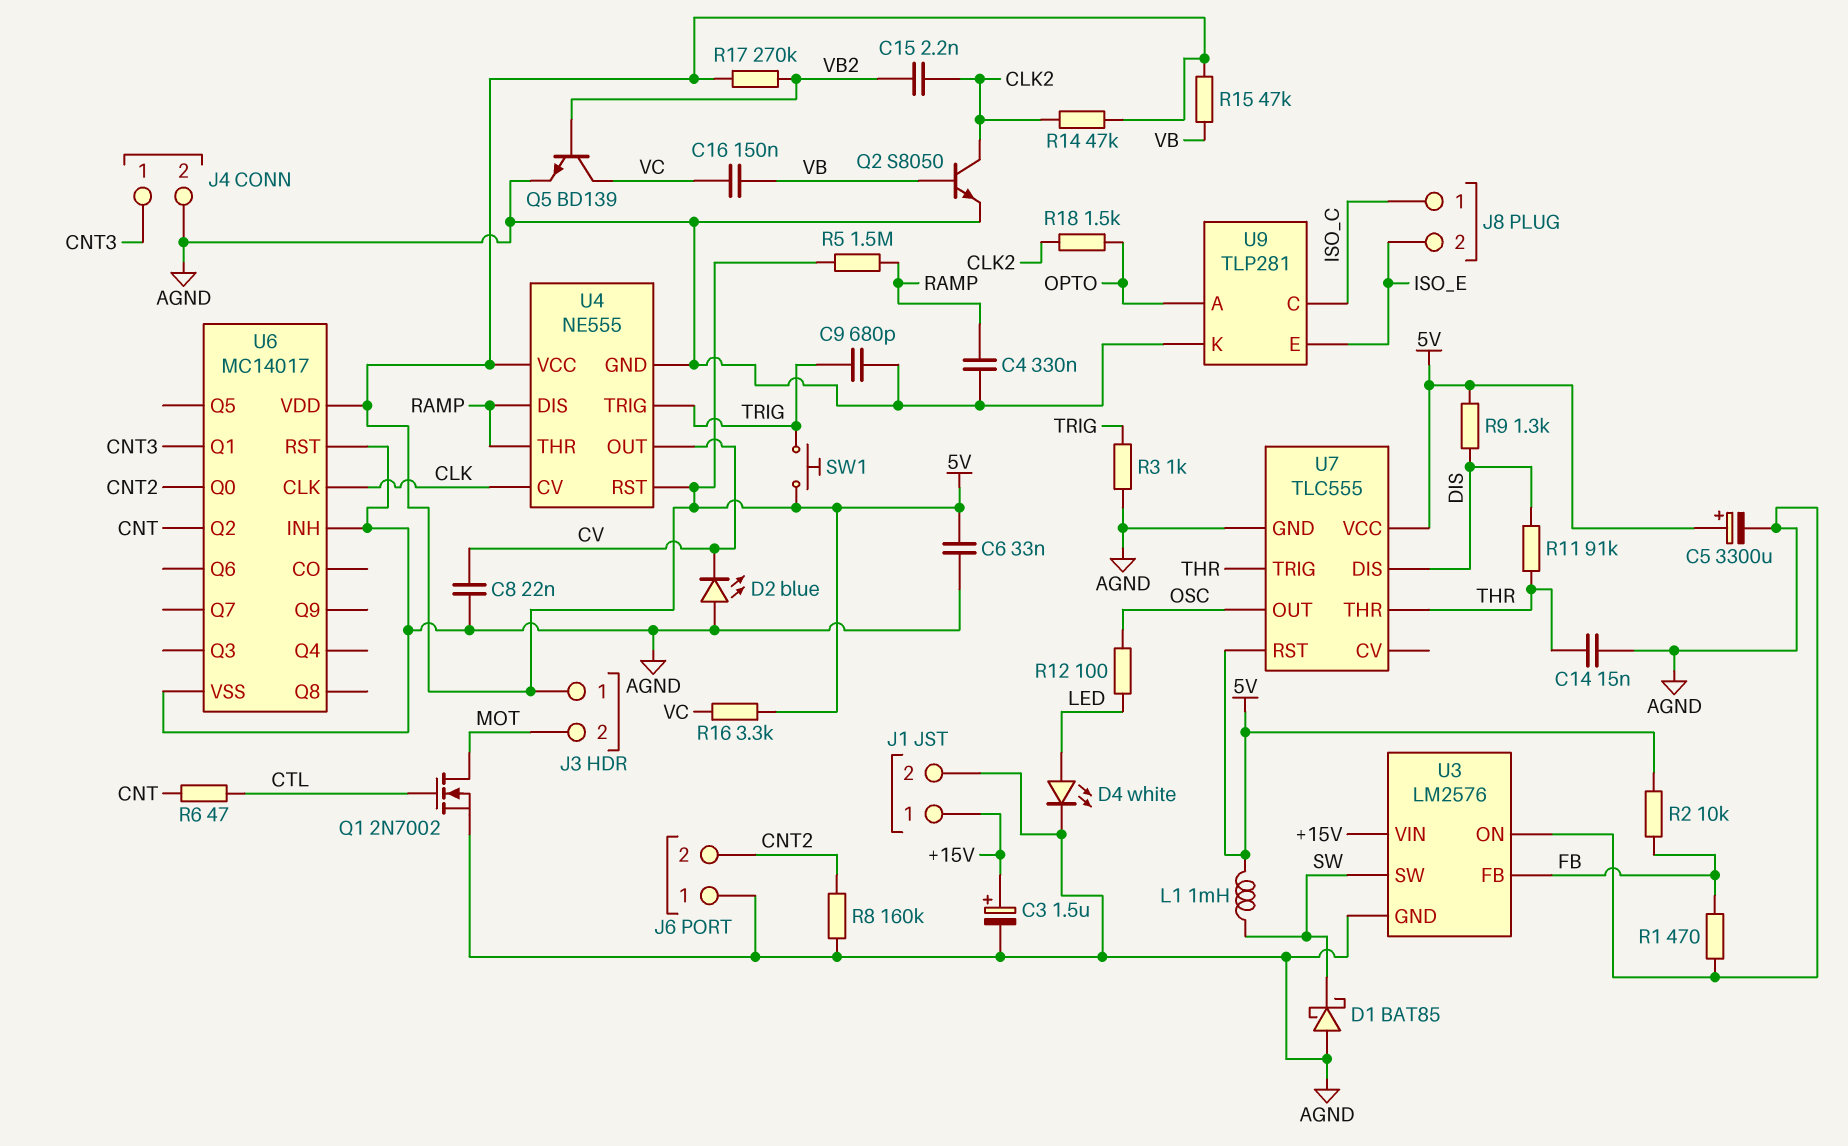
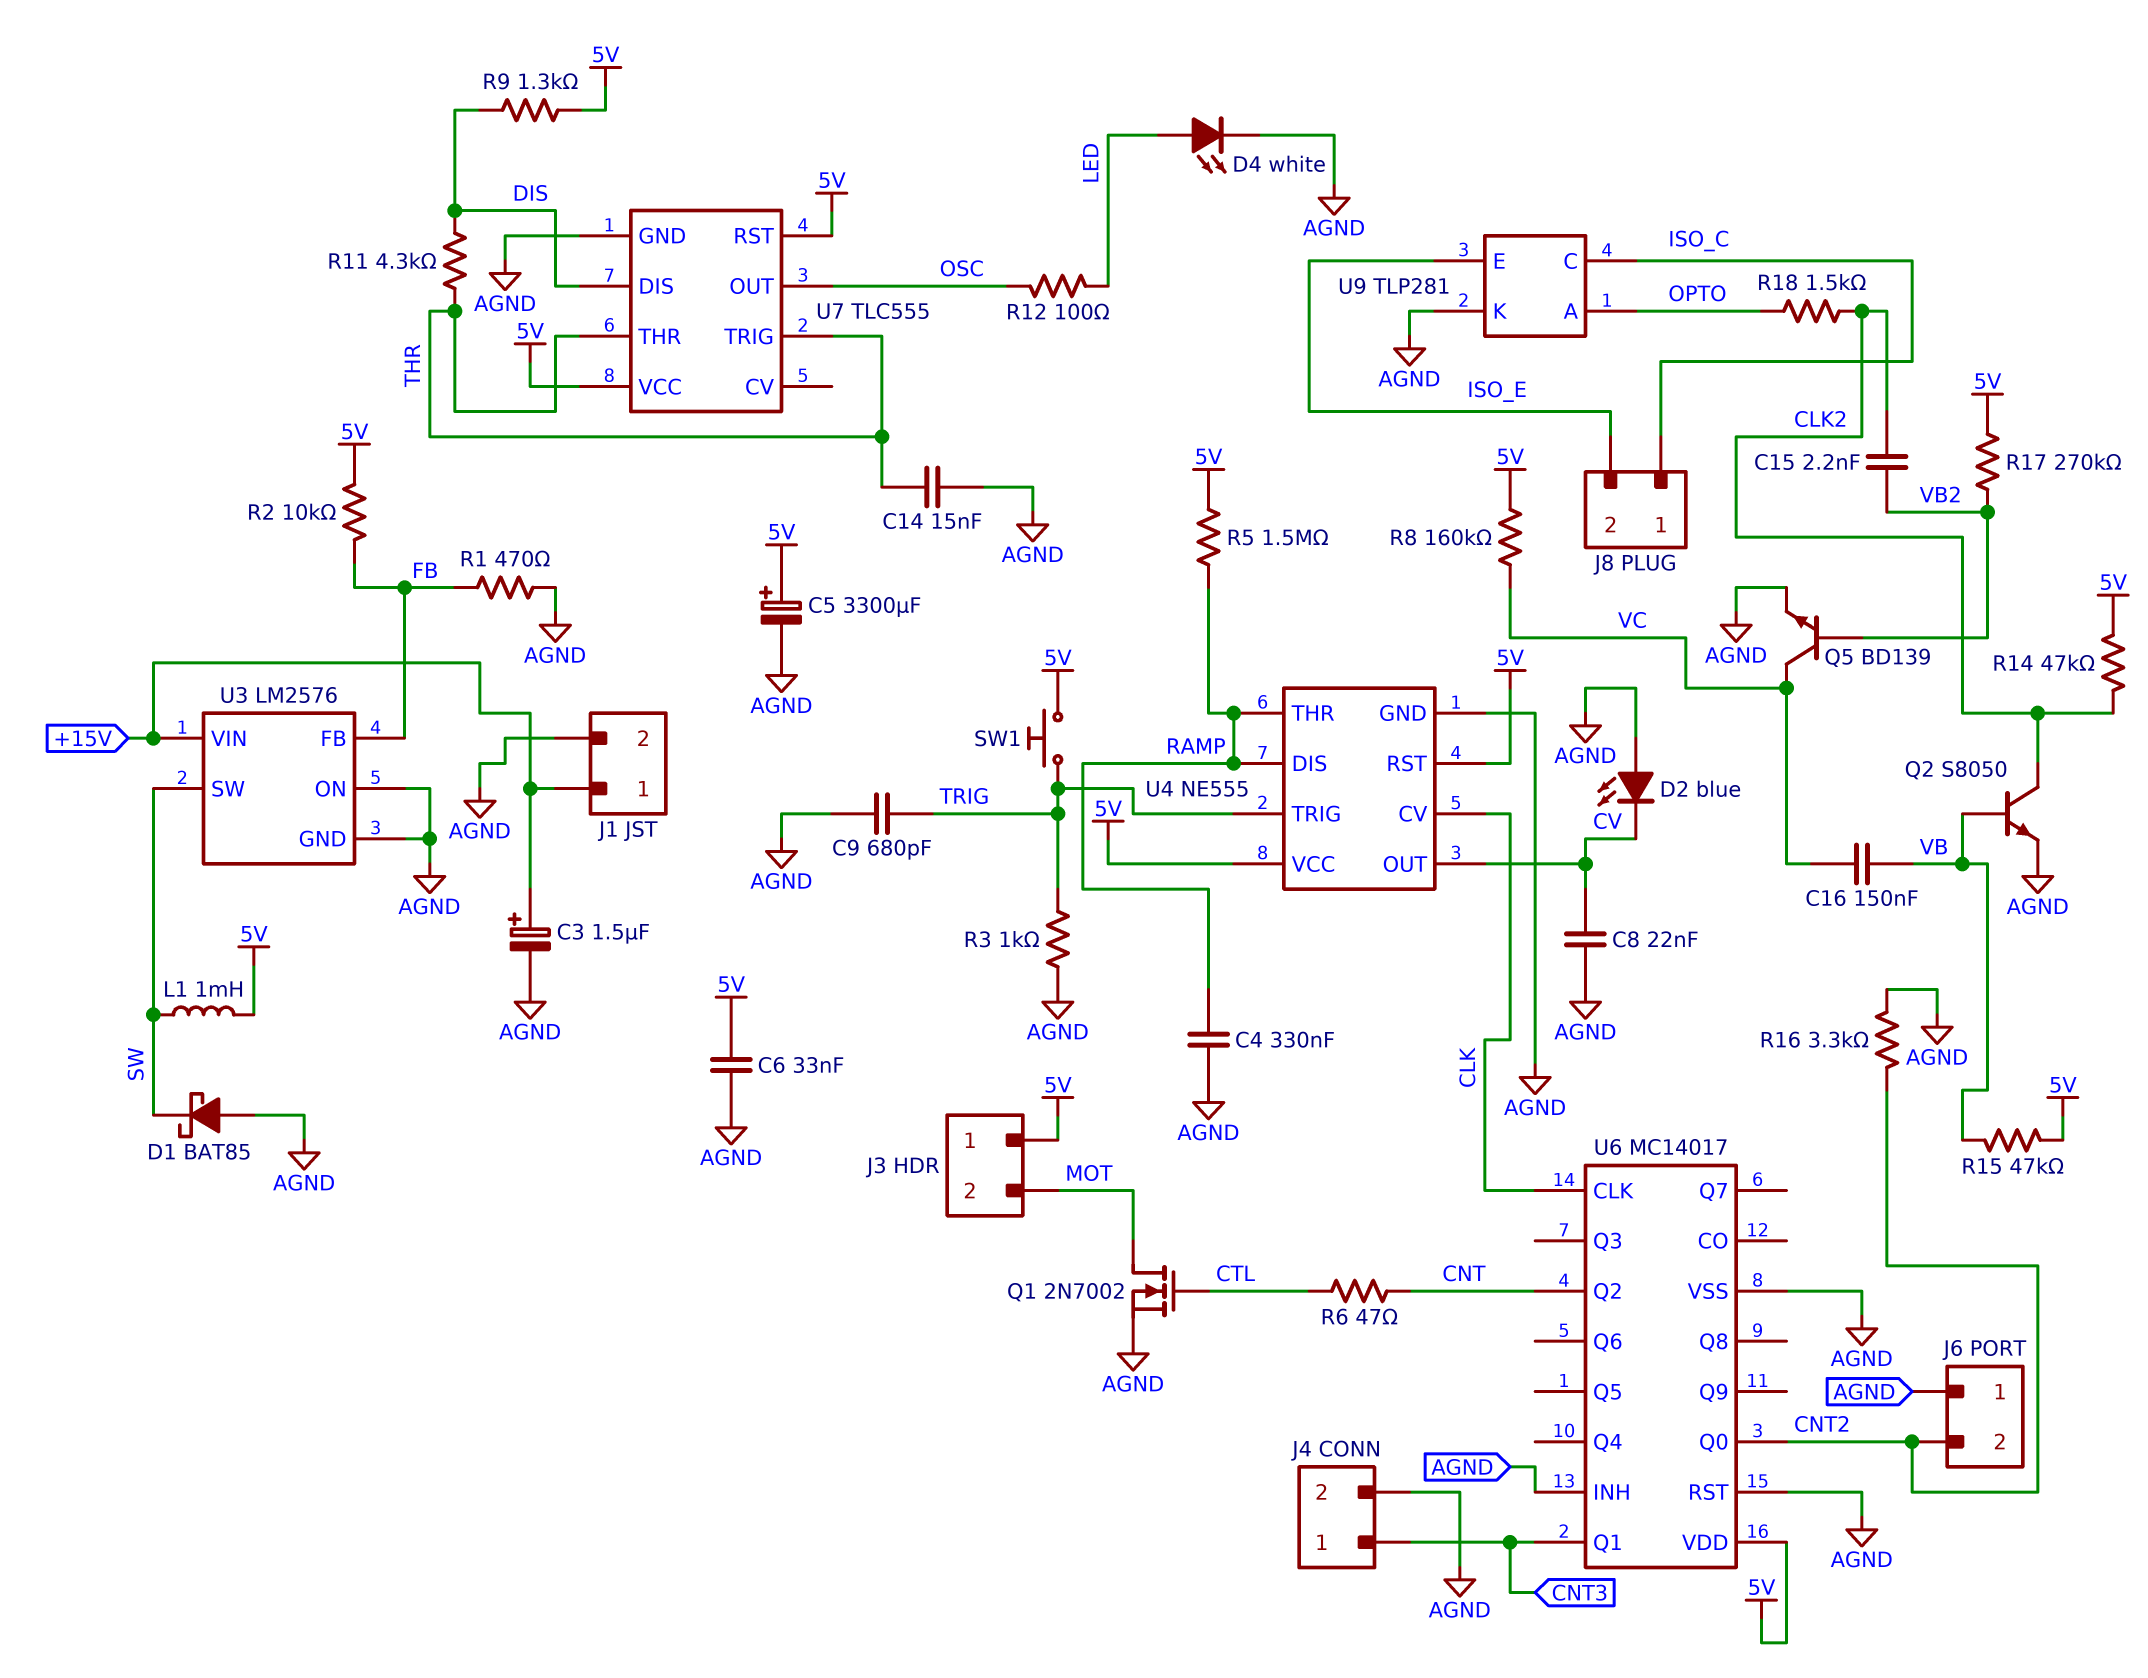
R8: 160k (AGND, CNT2) -> 160k (5V, VC)
R11: 91k (DIS, THR) -> 4.3k (DIS, THR)
R16: 3.3k (5V, VC) -> 3.3k (AGND, CNT2)

